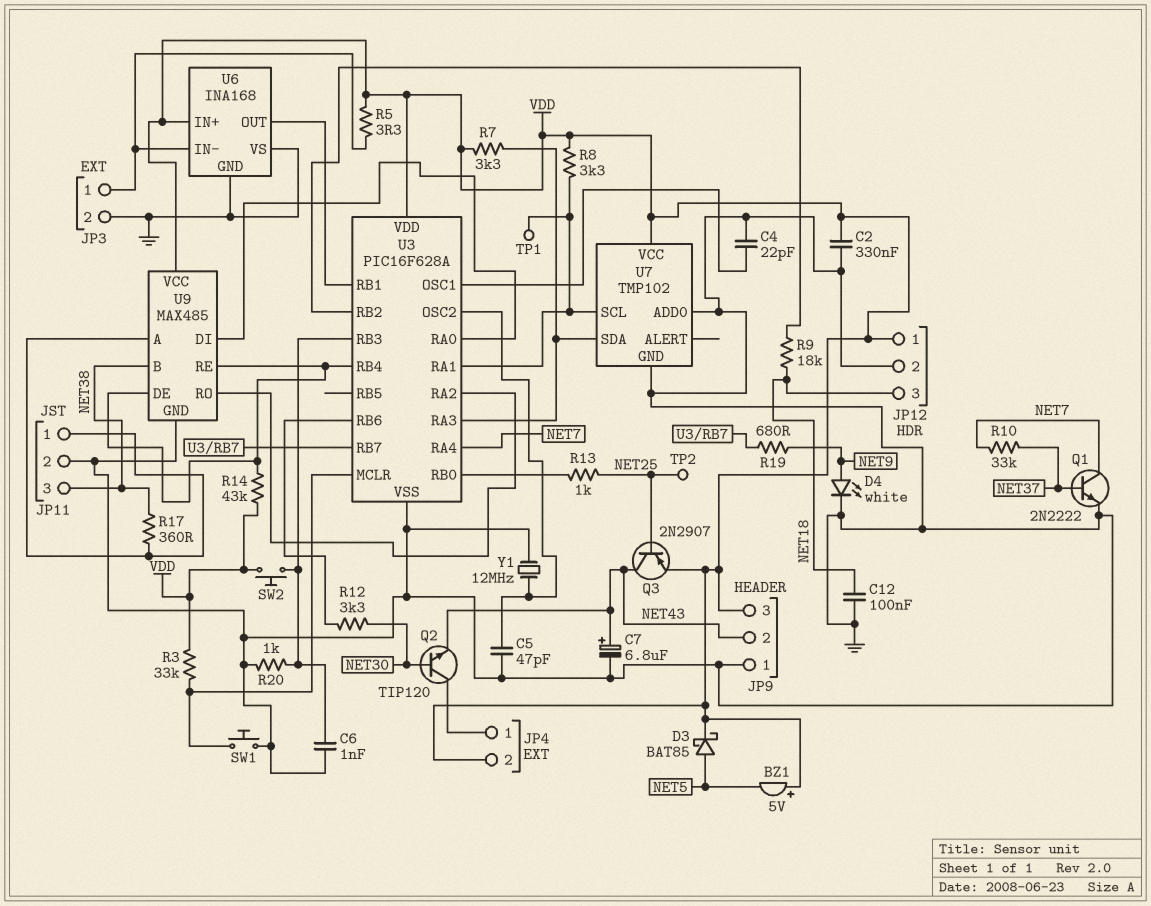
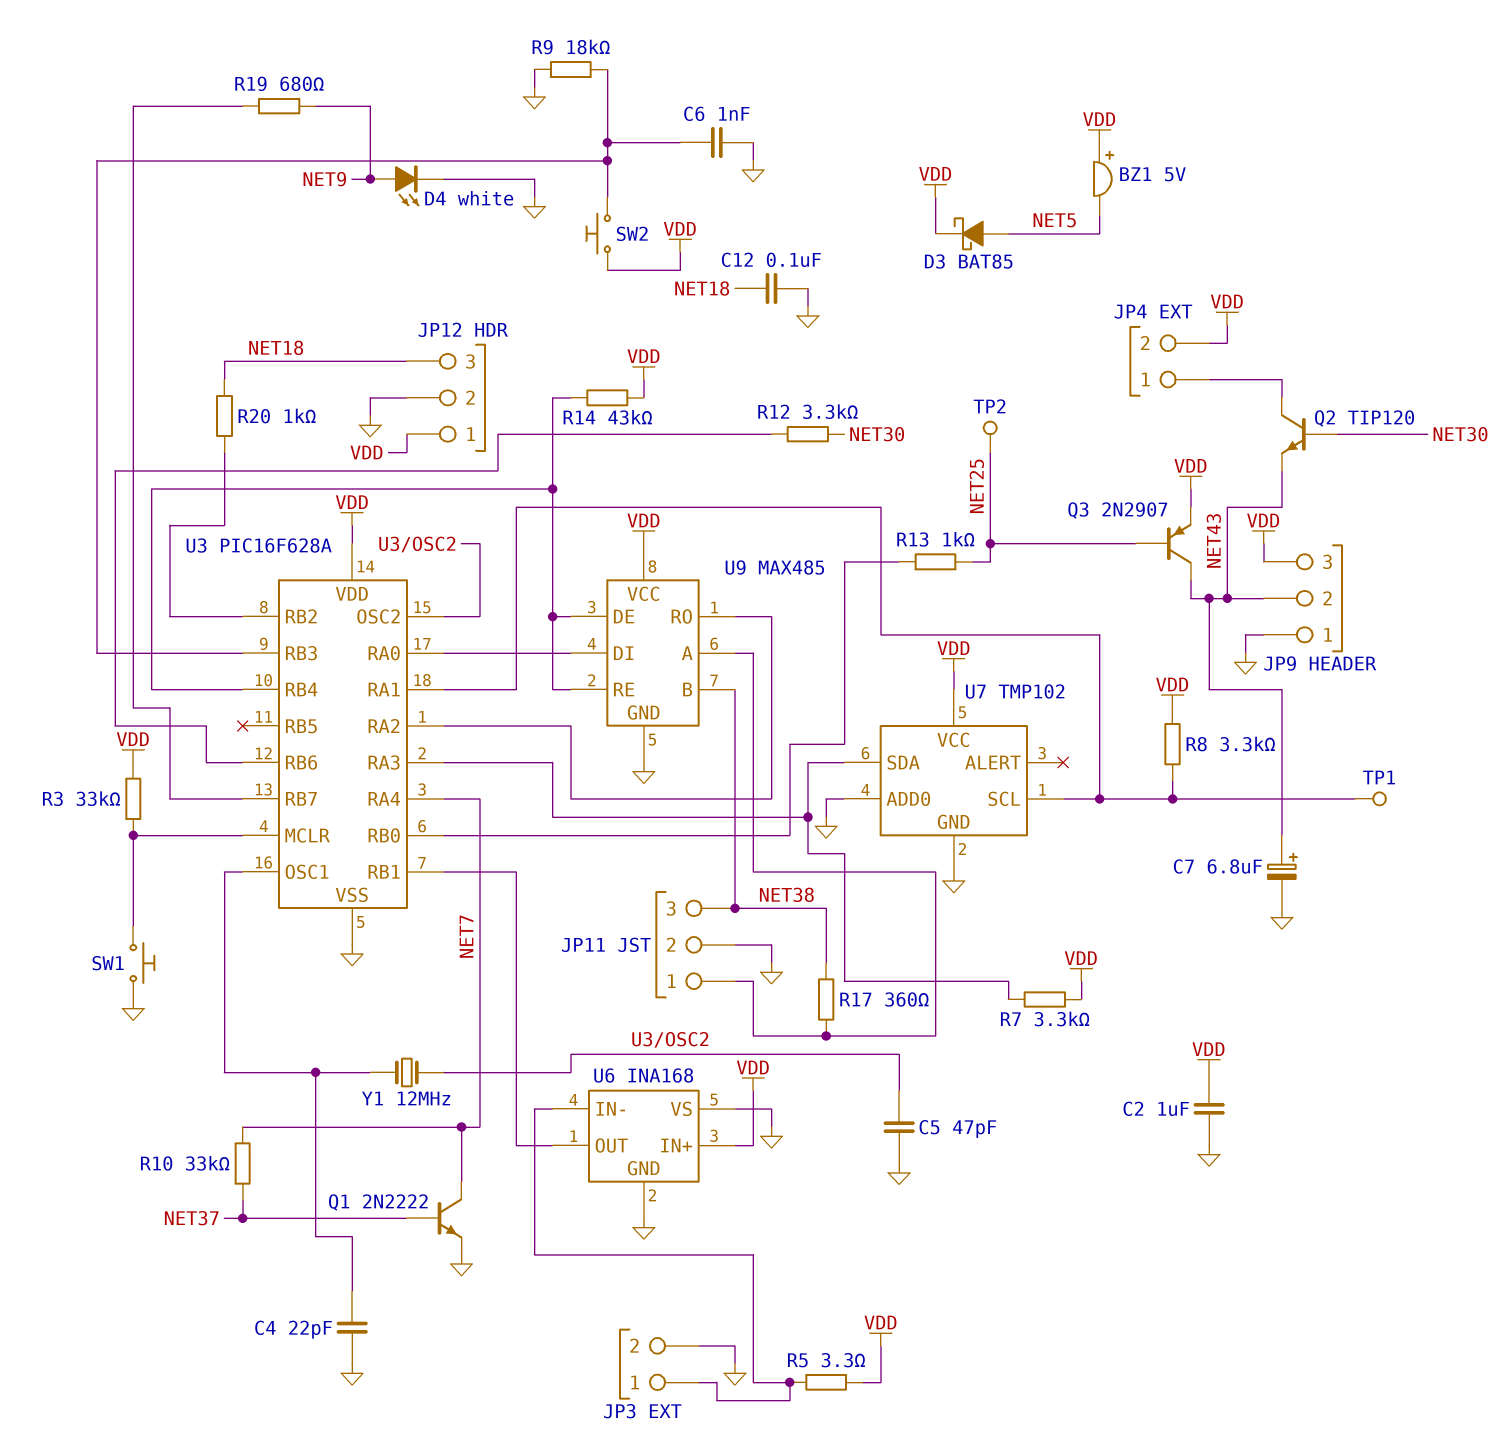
C2: 330nF (GND, VDD) -> 1uF (GND, VDD)
R9: 18k (NET18, U3/RB2) -> 18k (GND, U3/RB3)
R20: 1k (GND, U3/RB3) -> 1k (NET18, U3/RB2)
Y1: 12MHz (GND, U3/OSC2) -> 12MHz (U3/OSC1, U3/OSC2)

